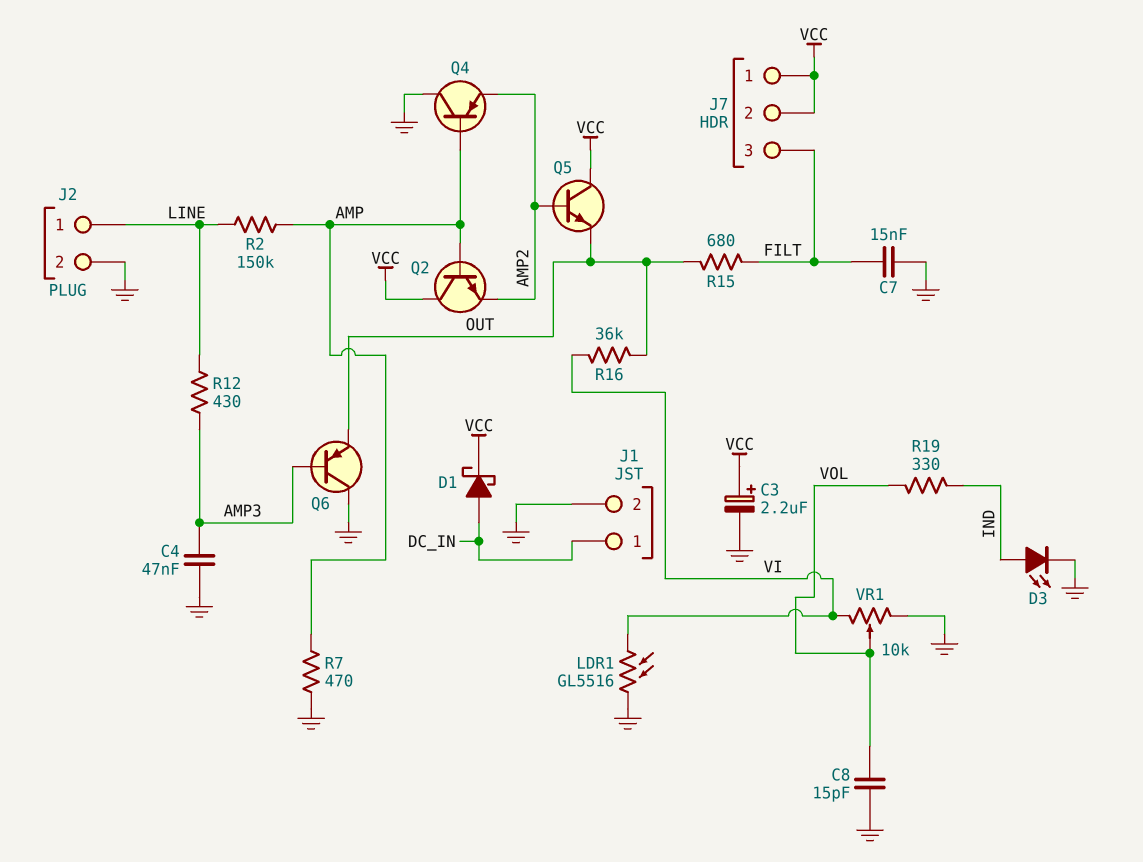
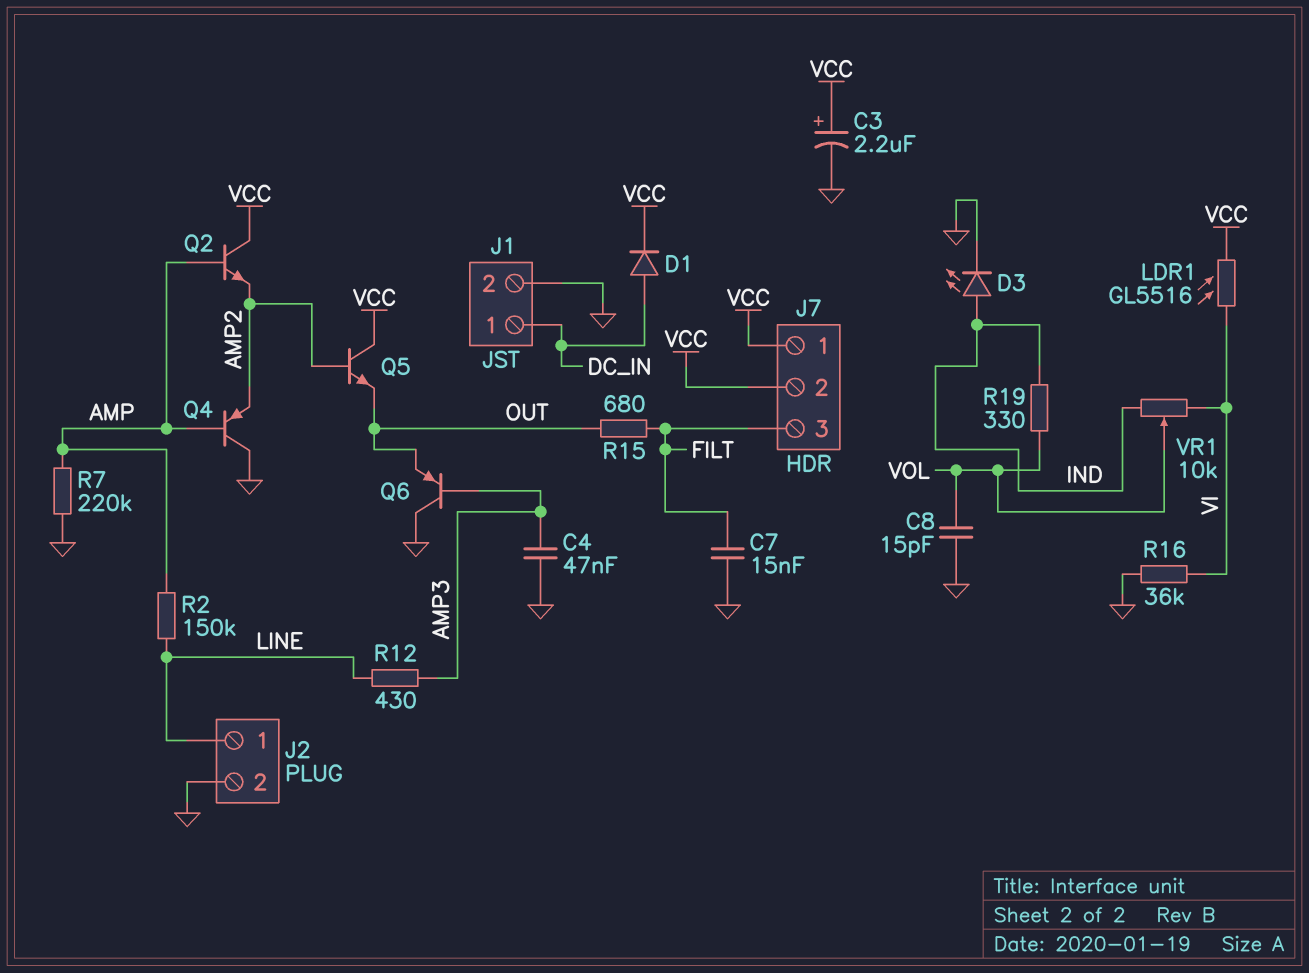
D1: schottky (A DC_IN, K VCC) -> diode (A DC_IN, K VCC)
LDR1: GL5516 (GND, VI) -> GL5516 (VCC, VI)
R7: 470 (AMP, GND) -> 220k (AMP, GND)
R16: 36k (OUT, VI) -> 36k (GND, VI)
VR1: 10k (GND, VI, wiper VOL) -> 10k (IND, VI, wiper VOL)

